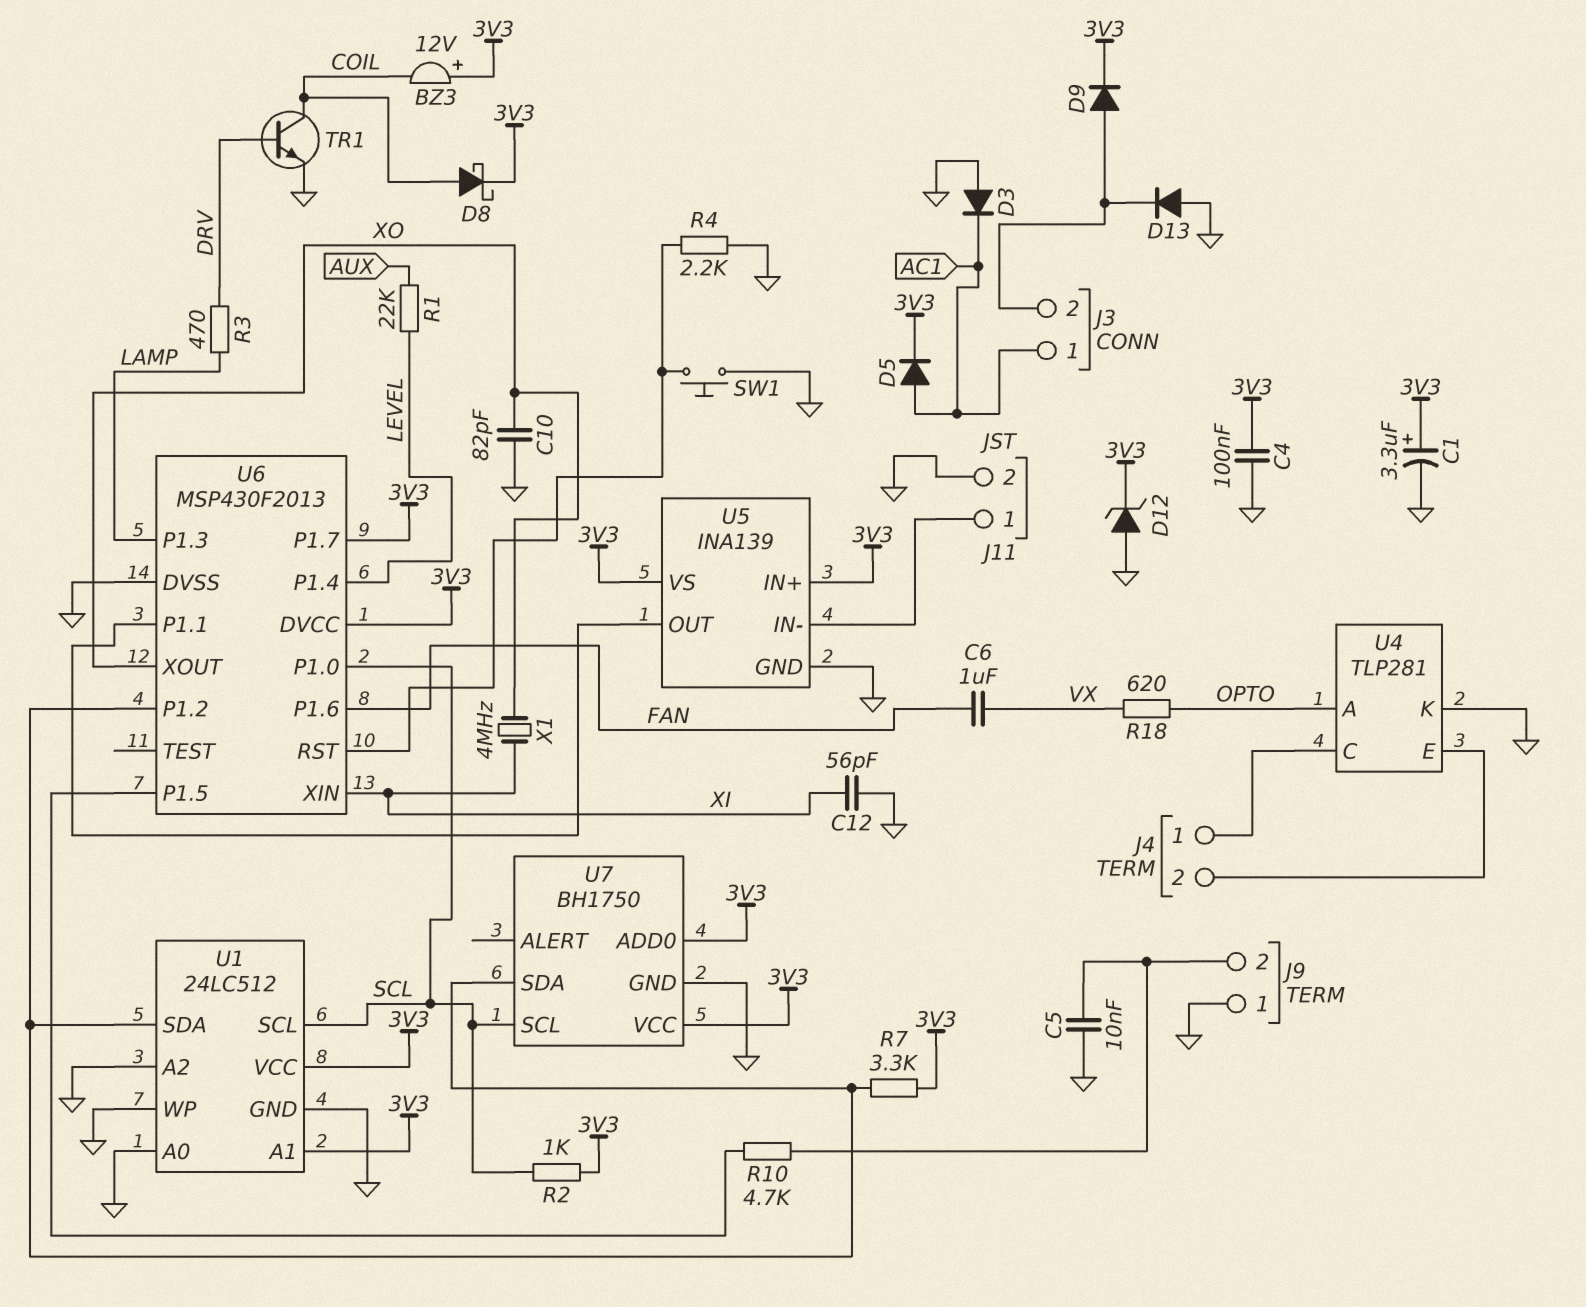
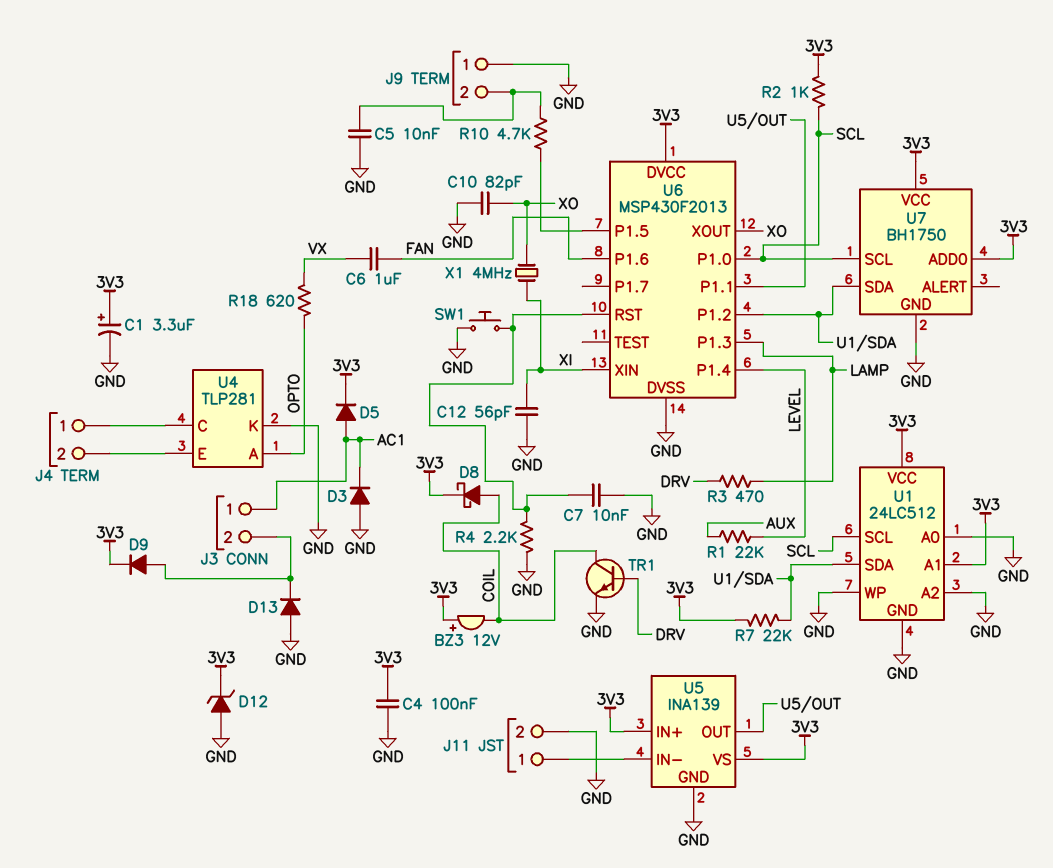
C7: none -> 10nF (GND, U6/RST)
R7: 3.3k (3V3, U1/SDA) -> 22k (3V3, U1/SDA)
U6 pin P1.7: 3V3 -> none

